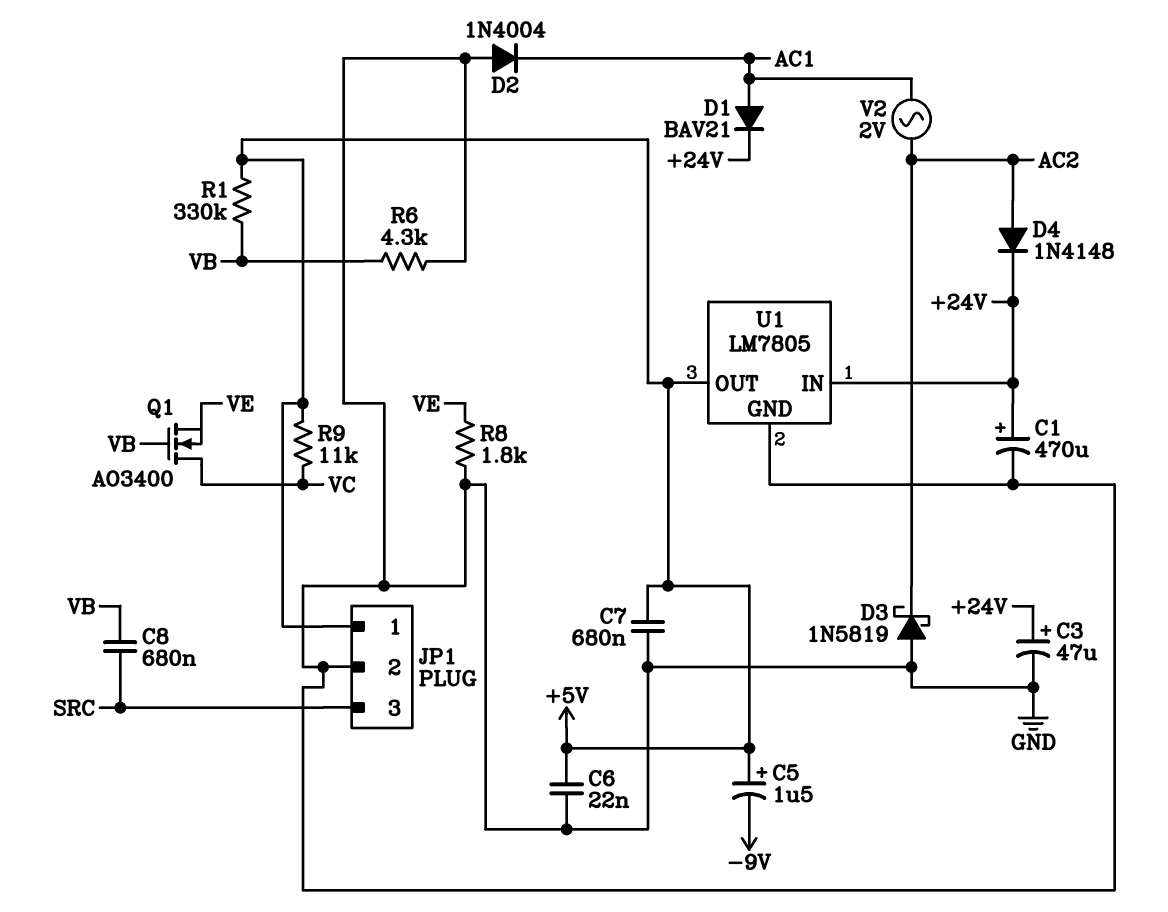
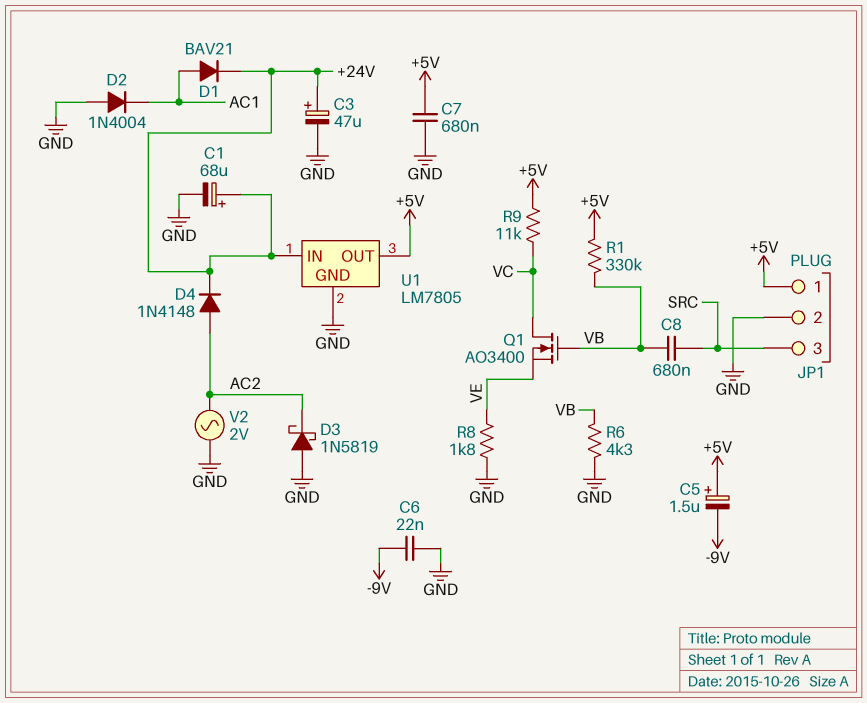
C1: 470uF (plus +24V, minus GND) -> 68uF (plus +24V, minus GND)
C6: 22nF (+5V, GND) -> 22nF (-9V, GND)
V2: AC 2V (AC1, AC2) -> AC 2V (AC2, GND)

